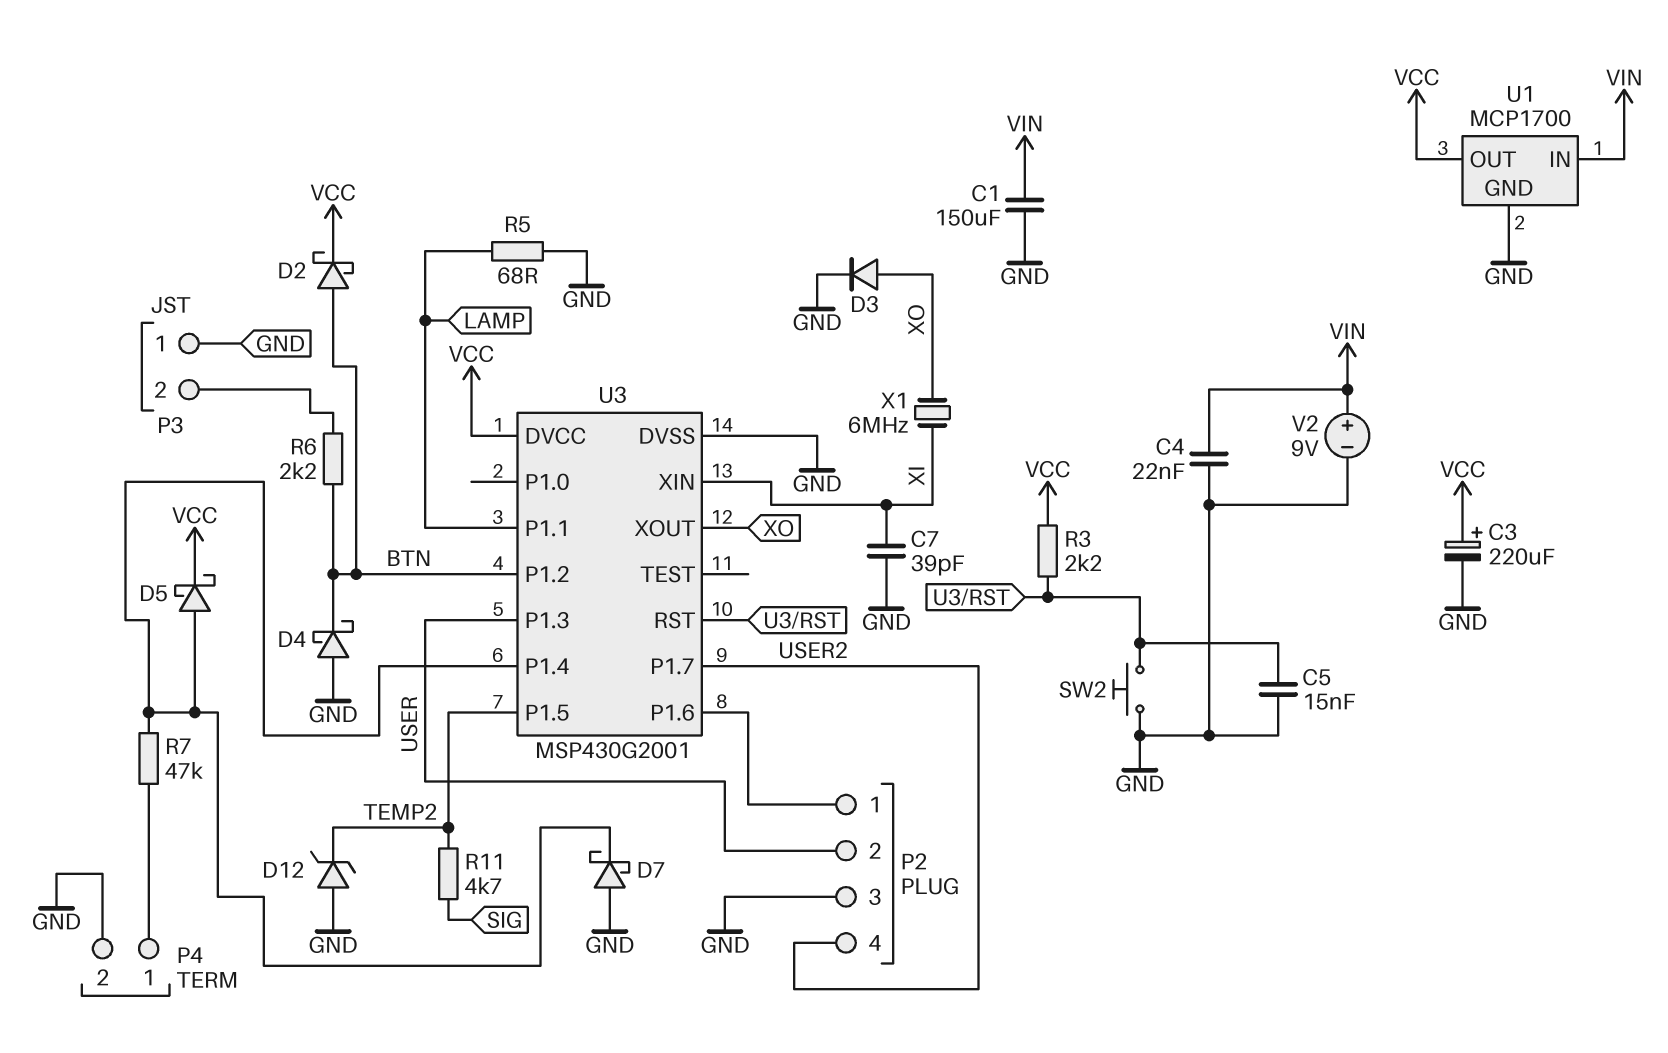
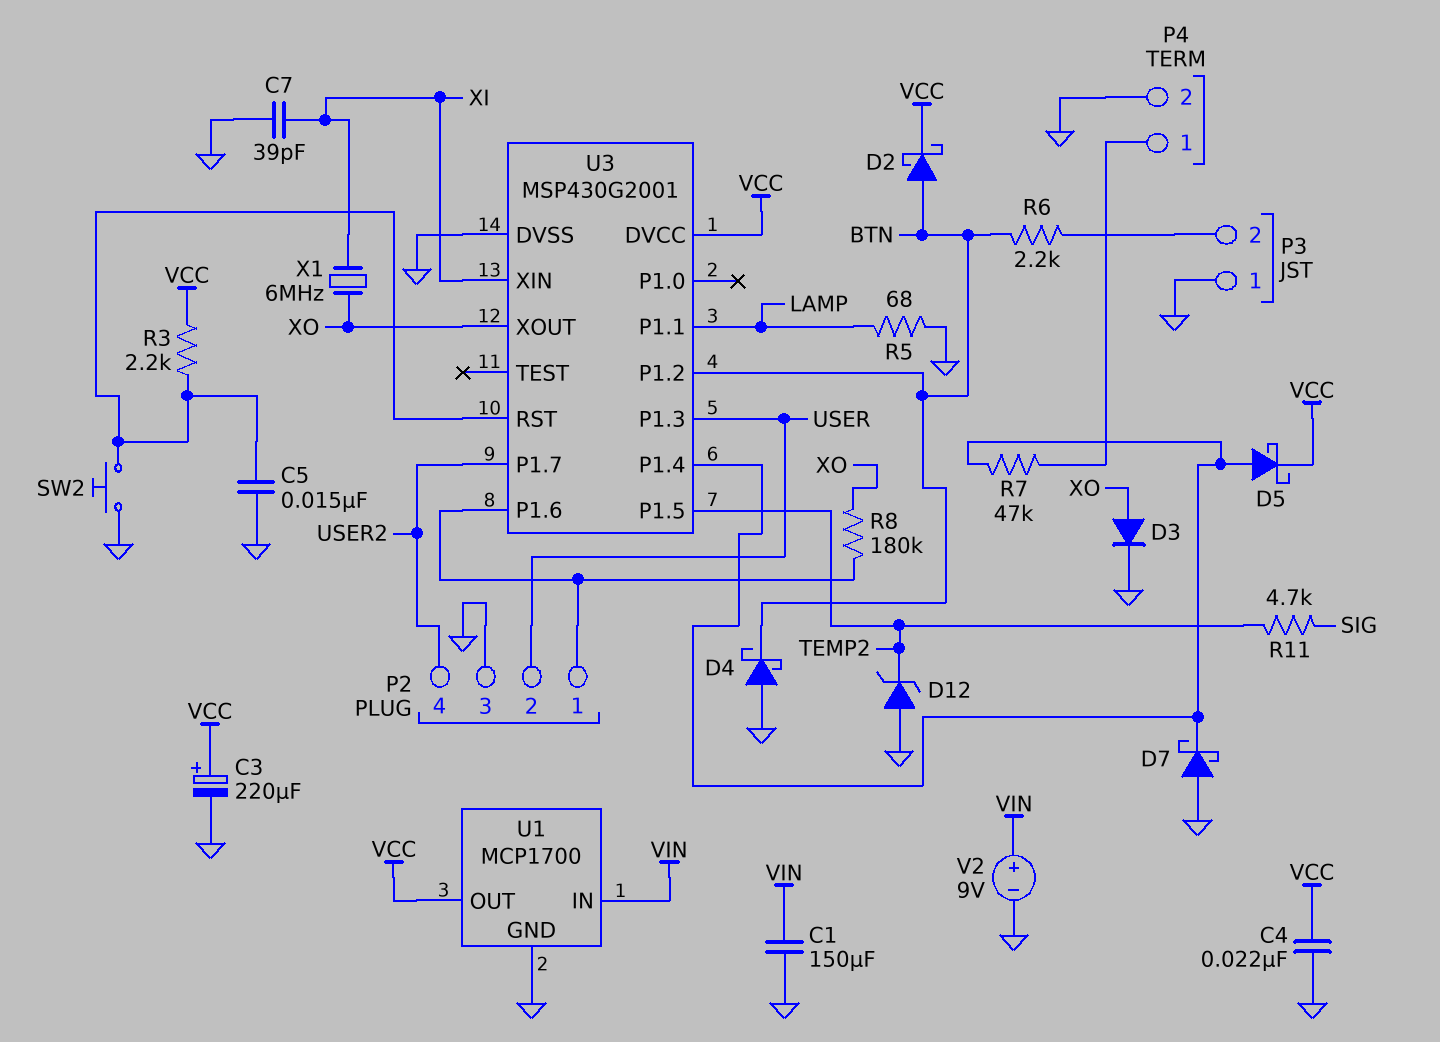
C4: 22nF (GND, VIN) -> 22nF (GND, VCC)
R8: none -> 180k (P2/1, XO)

